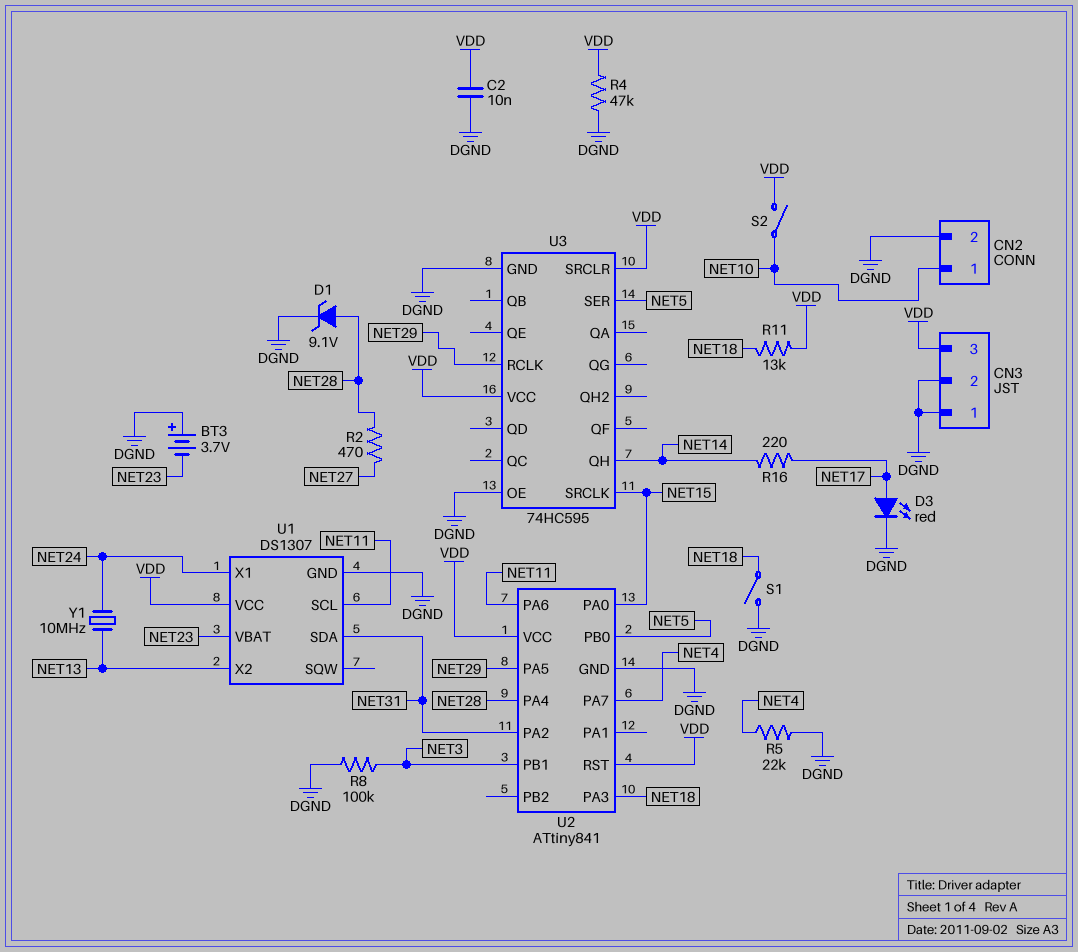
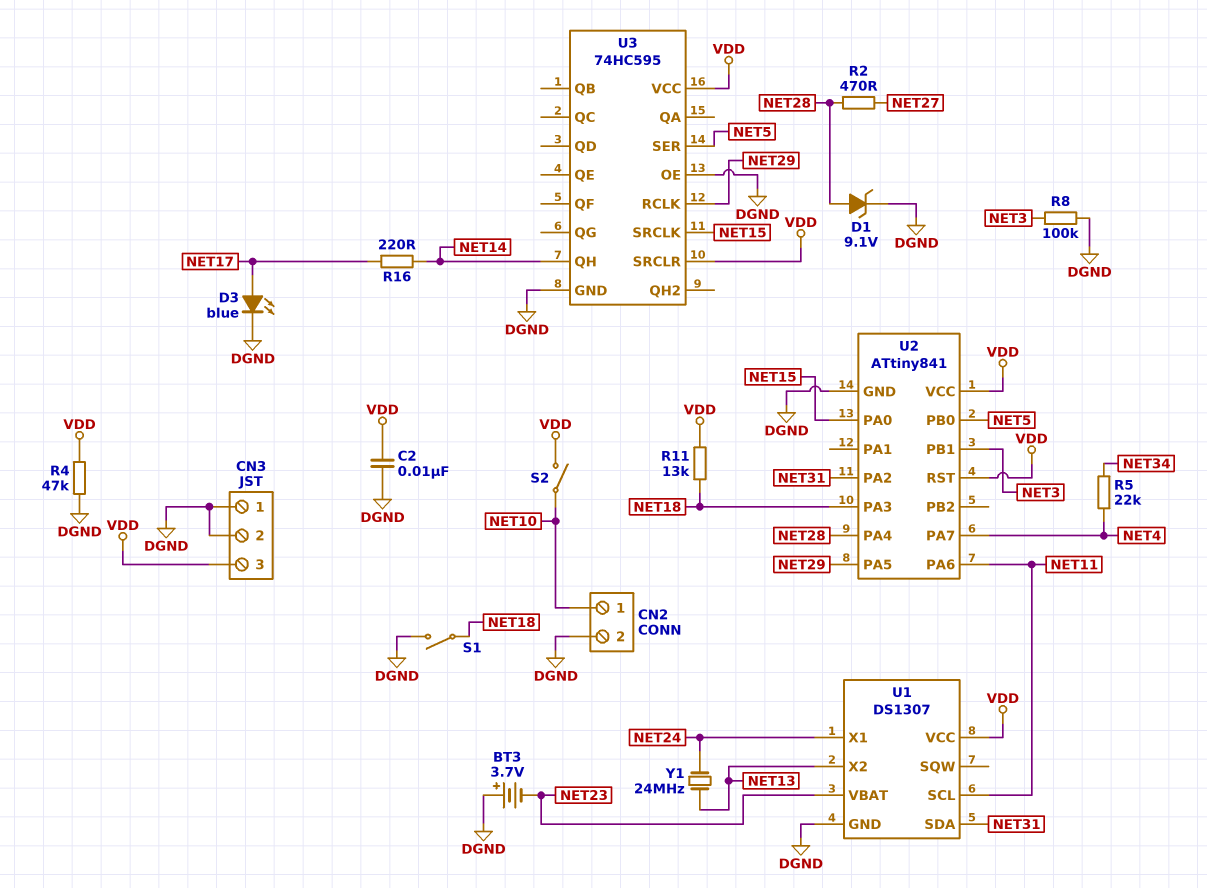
D3: LED red (A NET17, K DGND) -> LED blue (A NET17, K DGND)
R5: 22k (DGND, NET4) -> 22k (NET4, NET34)
Y1: 10MHz (NET13, NET24) -> 24MHz (NET13, NET24)

